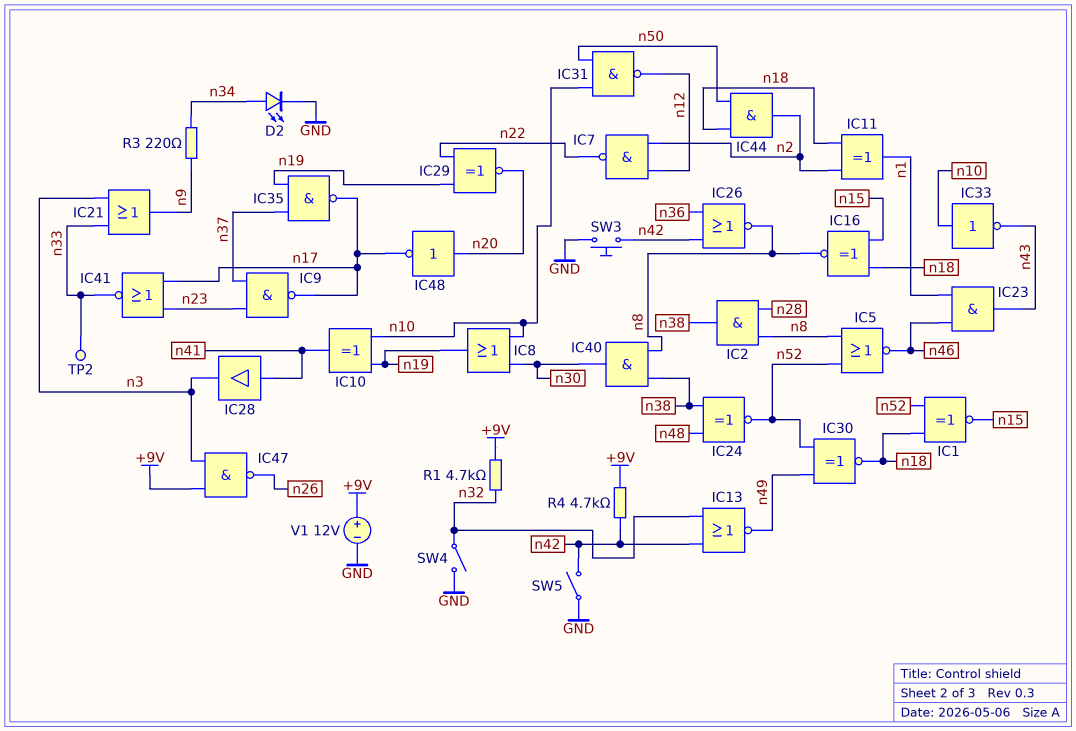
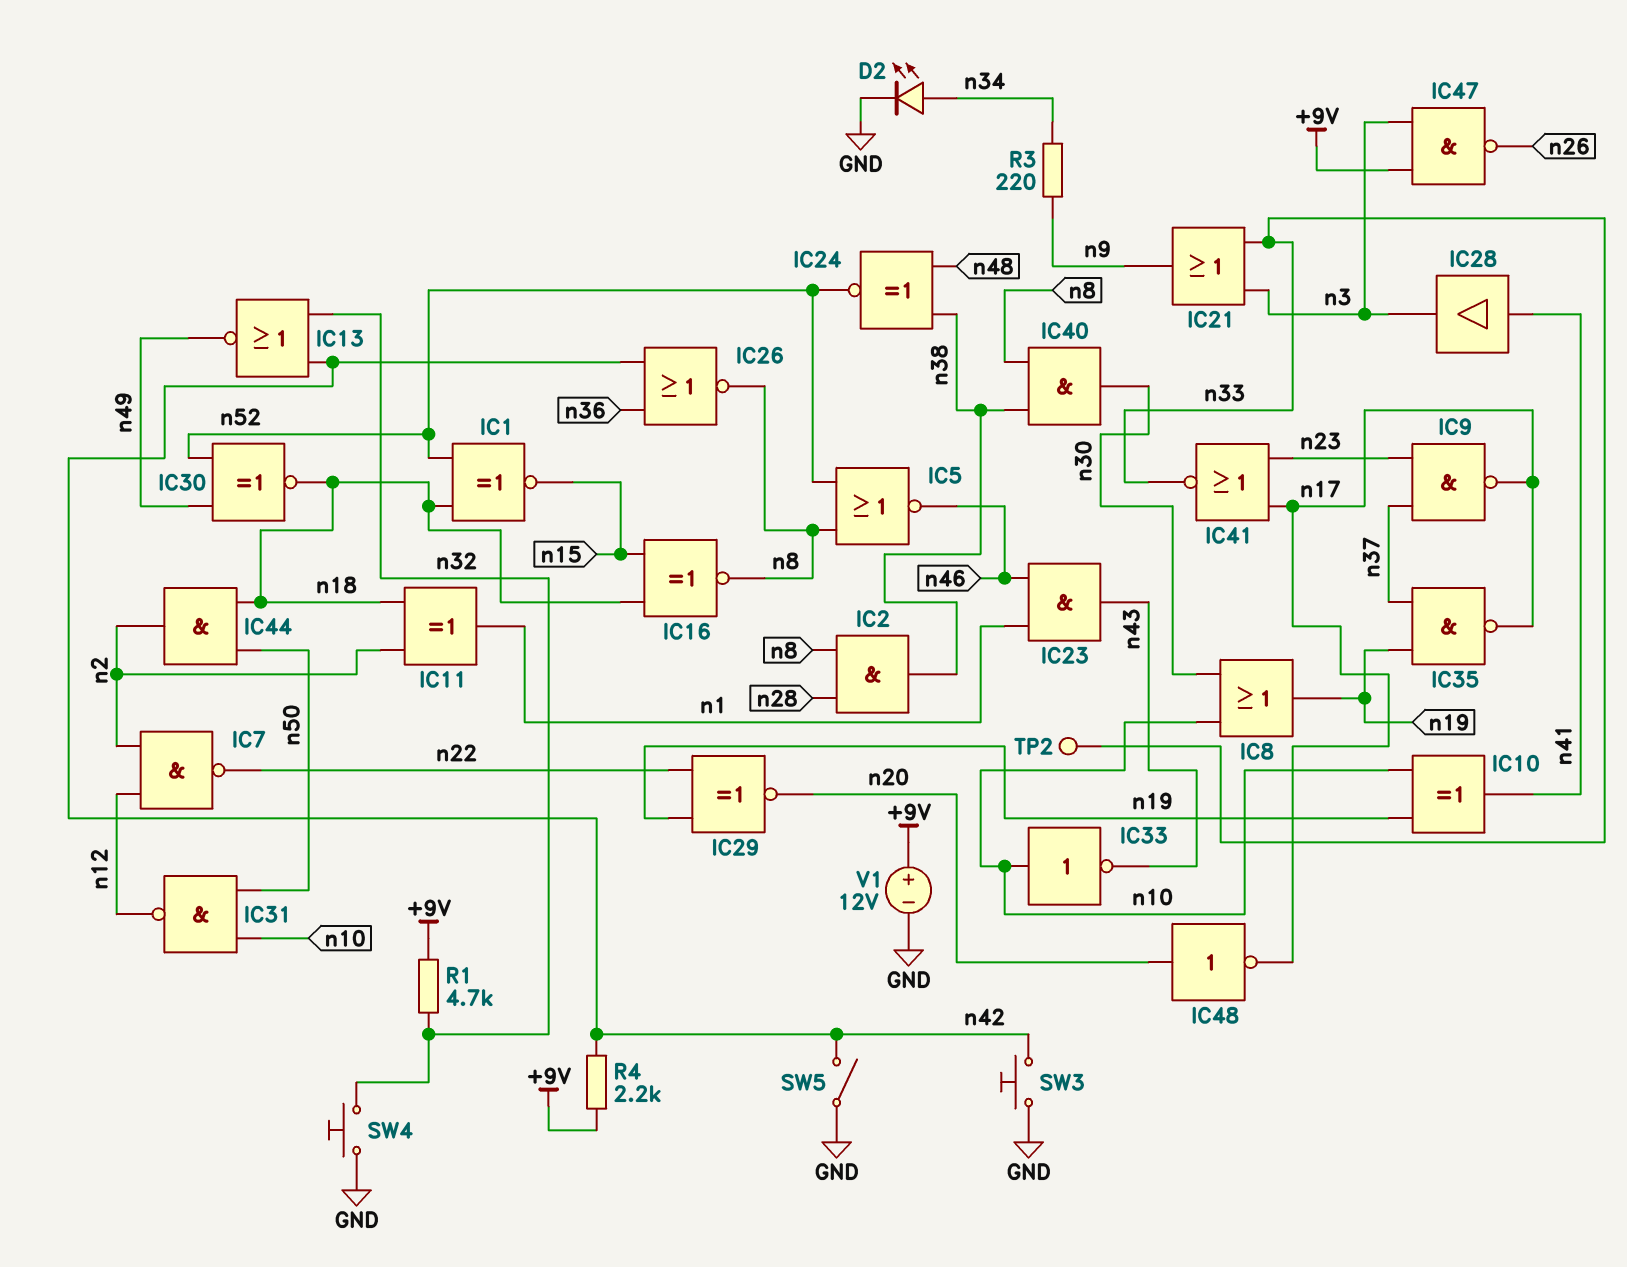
R4: 4.7k (+9V, n42) -> 2.2k (+9V, n42)
SW4: switch (GND, n32) -> button (GND, n32)

